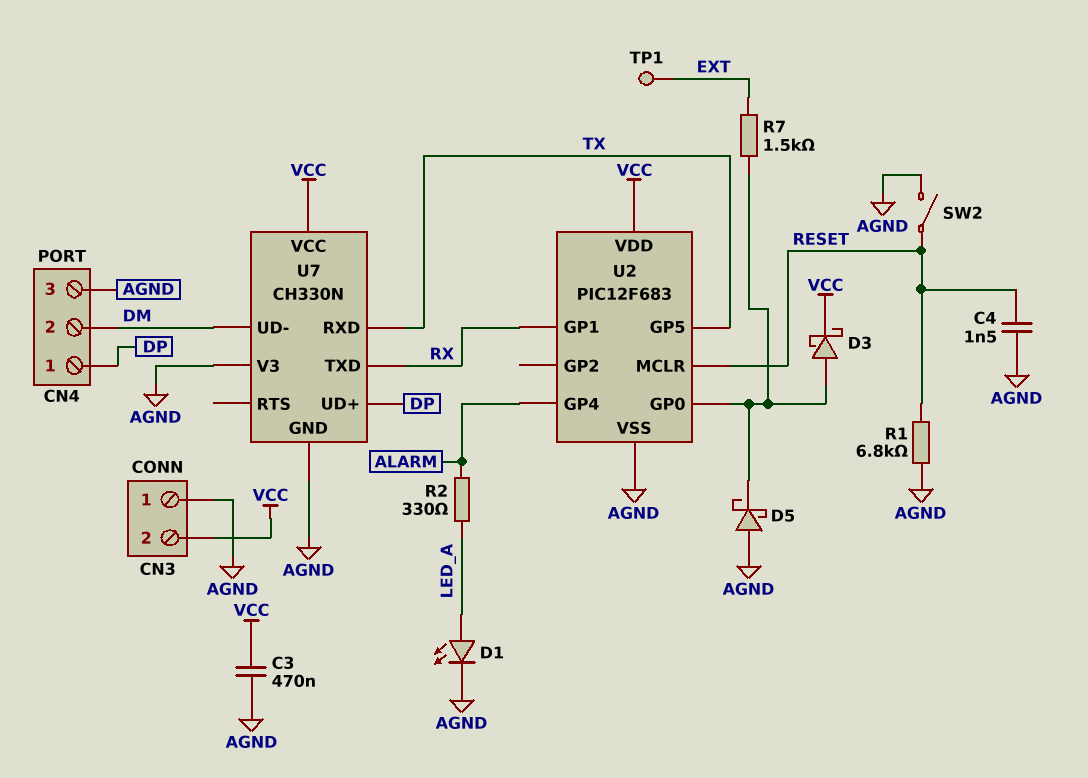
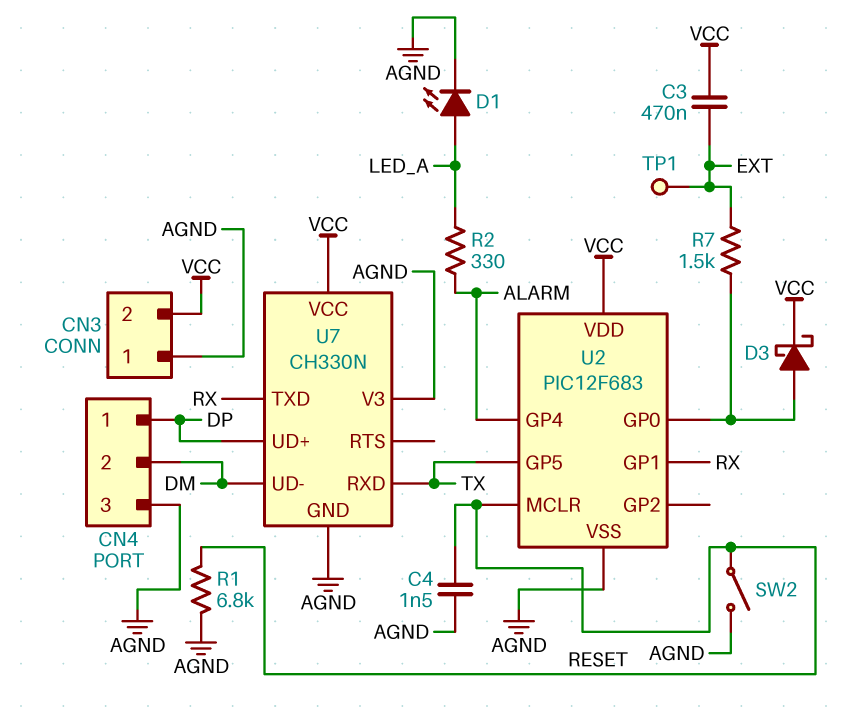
C3: 470nF (AGND, VCC) -> 470nF (EXT, VCC)
D5: schottky (A AGND, K U2/GP0) -> none

